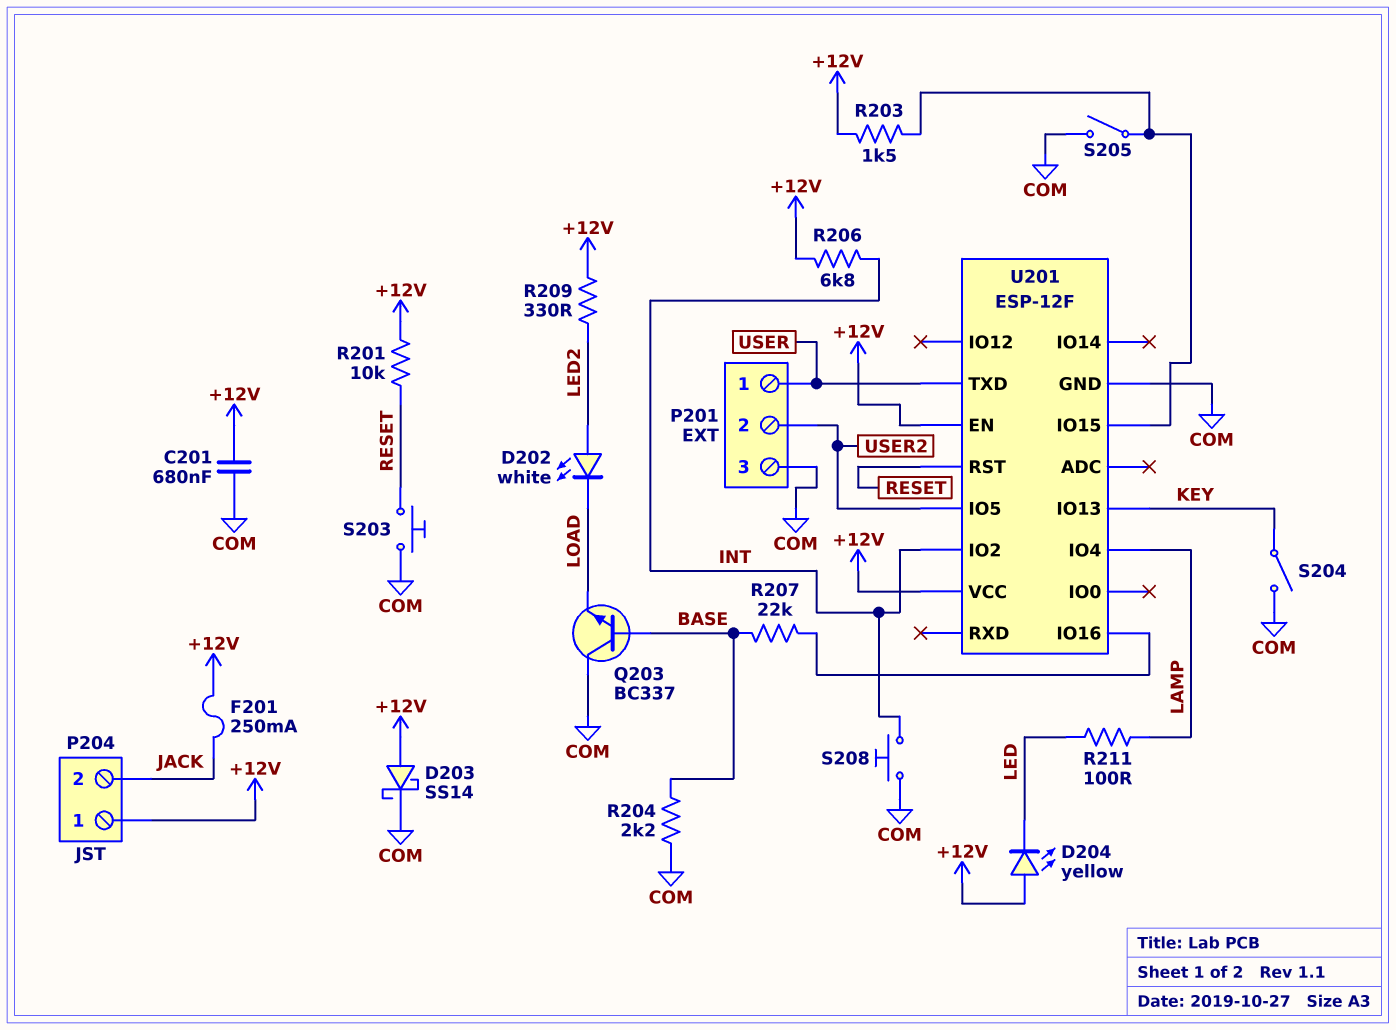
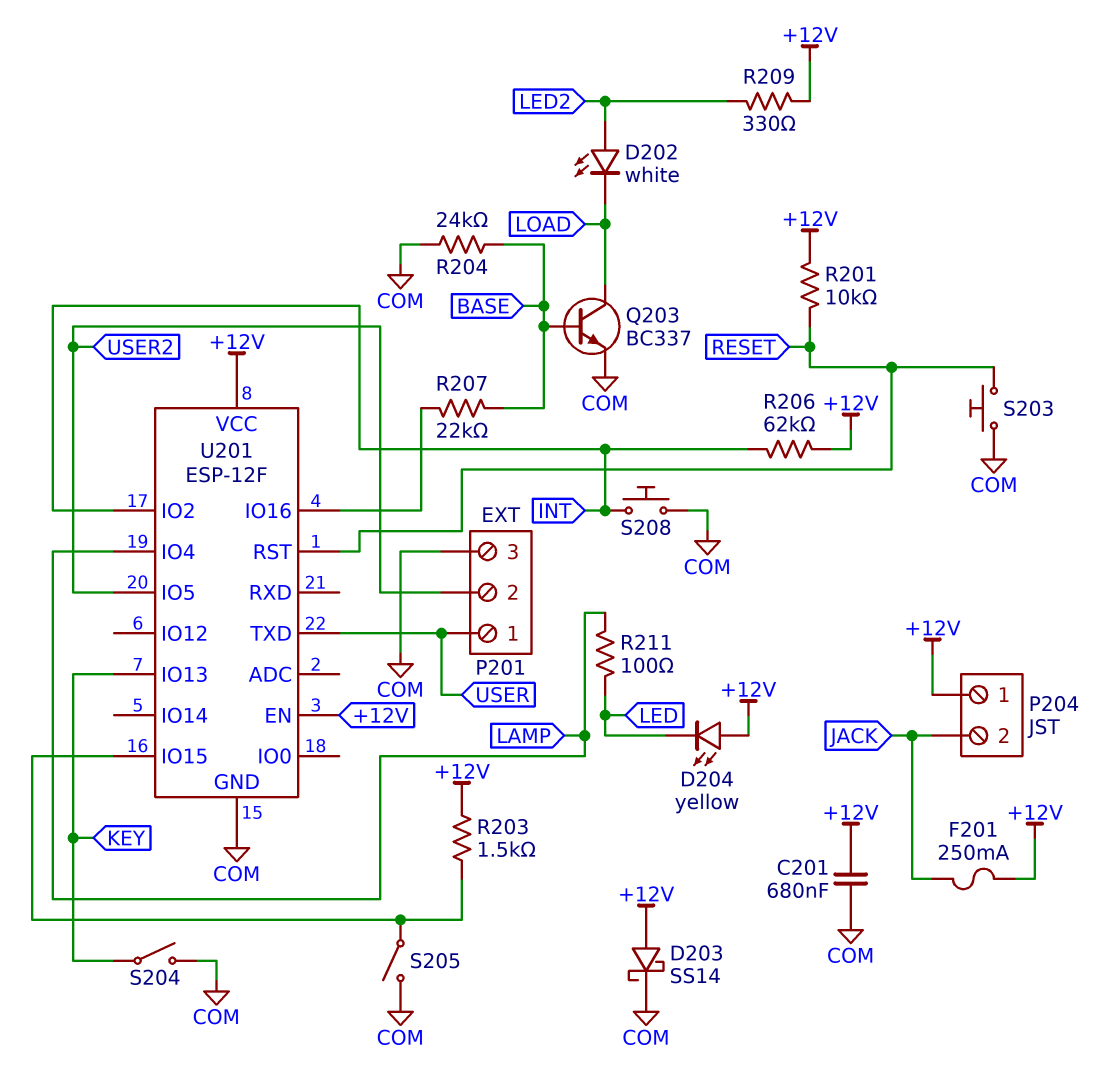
Q203: NPN BC337 (B BASE, C COM, E LOAD) -> NPN BC337 (B BASE, C LOAD, E COM)
R204: 2.2k (BASE, COM) -> 24k (BASE, COM)
R206: 6.8k (+12V, INT) -> 62k (+12V, INT)

